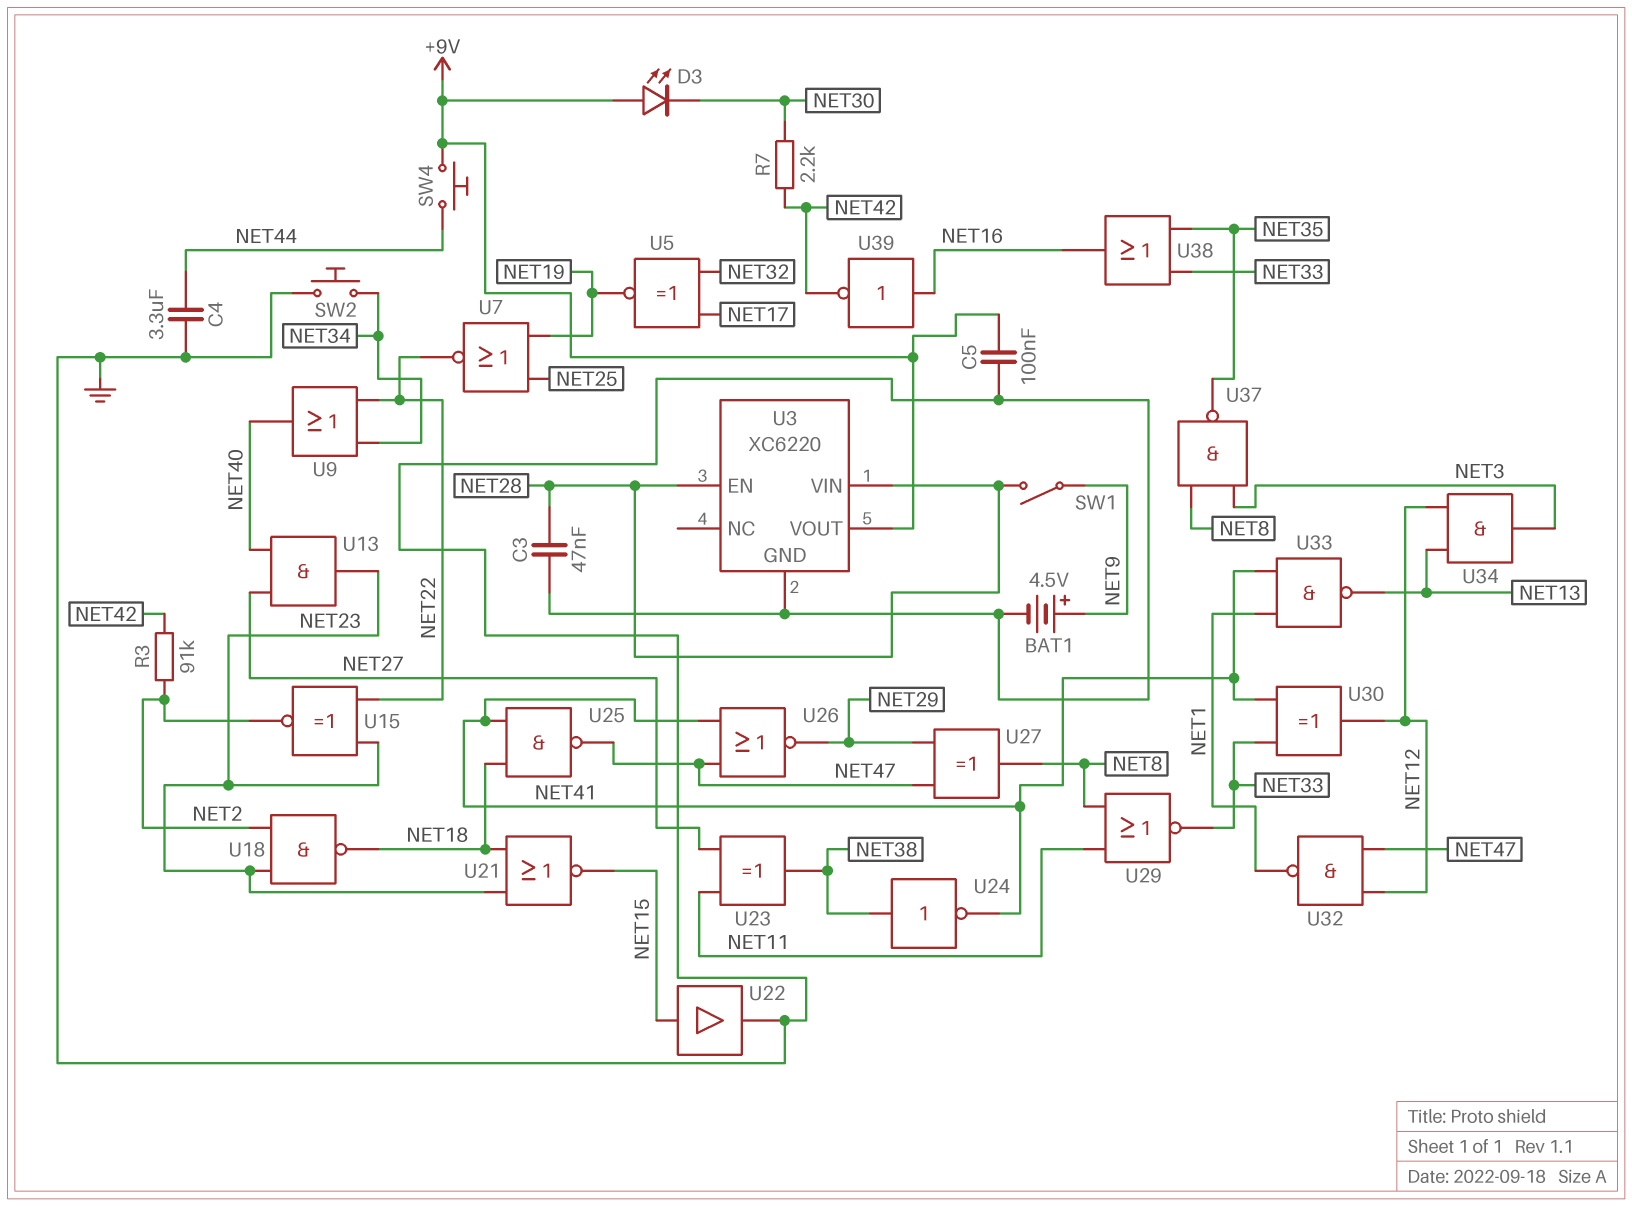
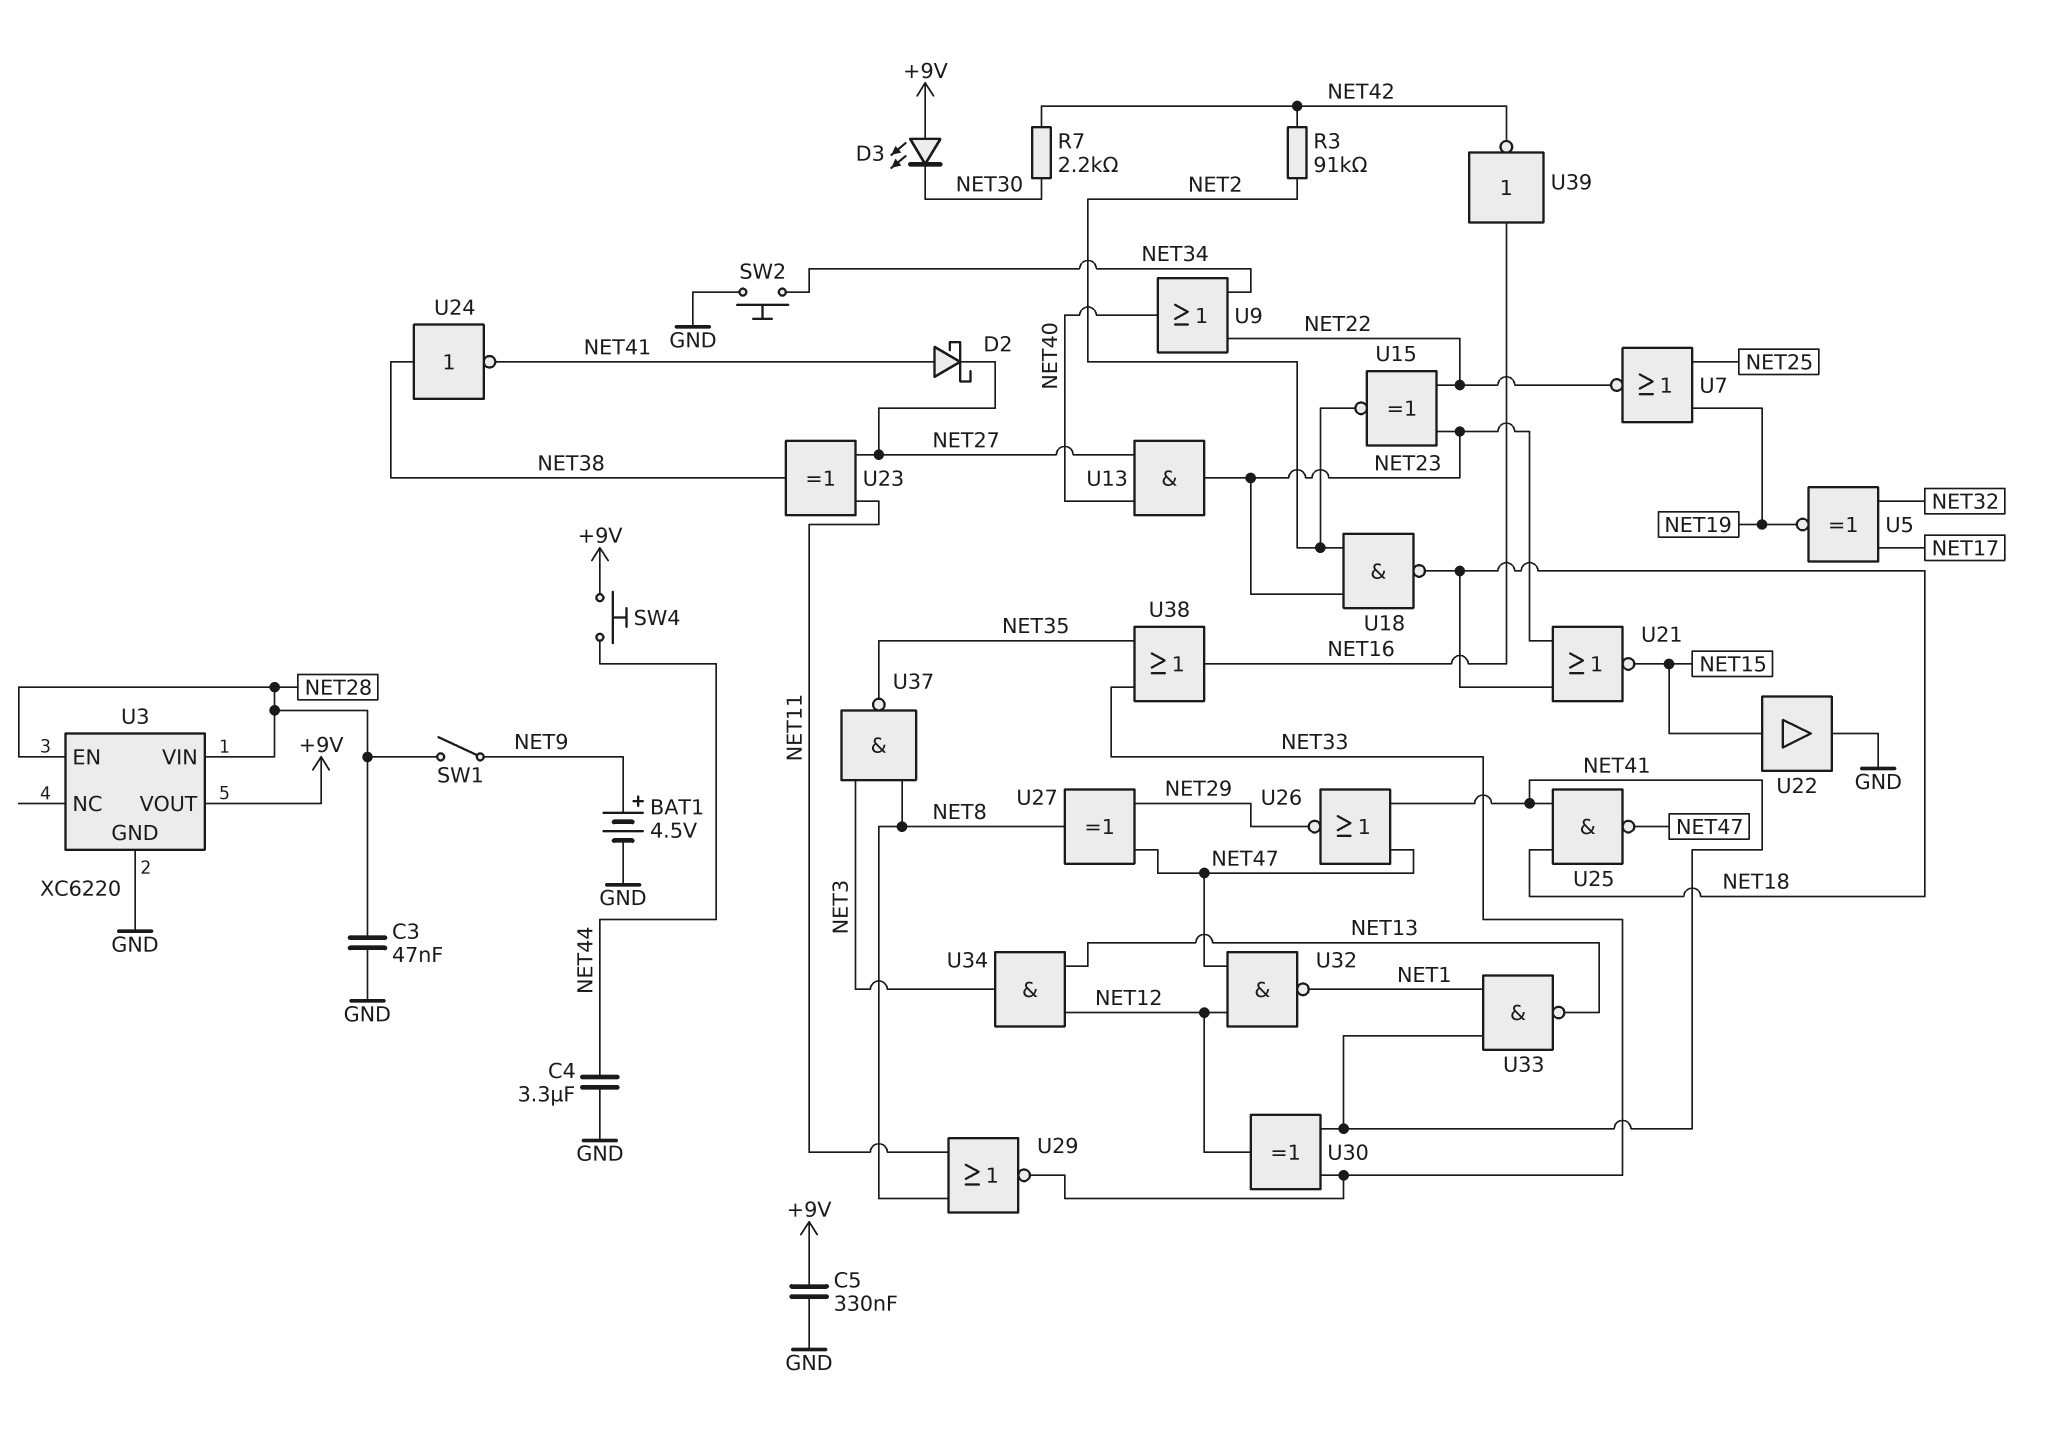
C5: 100nF (+9V, GND) -> 330nF (+9V, GND)
D2: none -> schottky (A NET41, K NET27)

